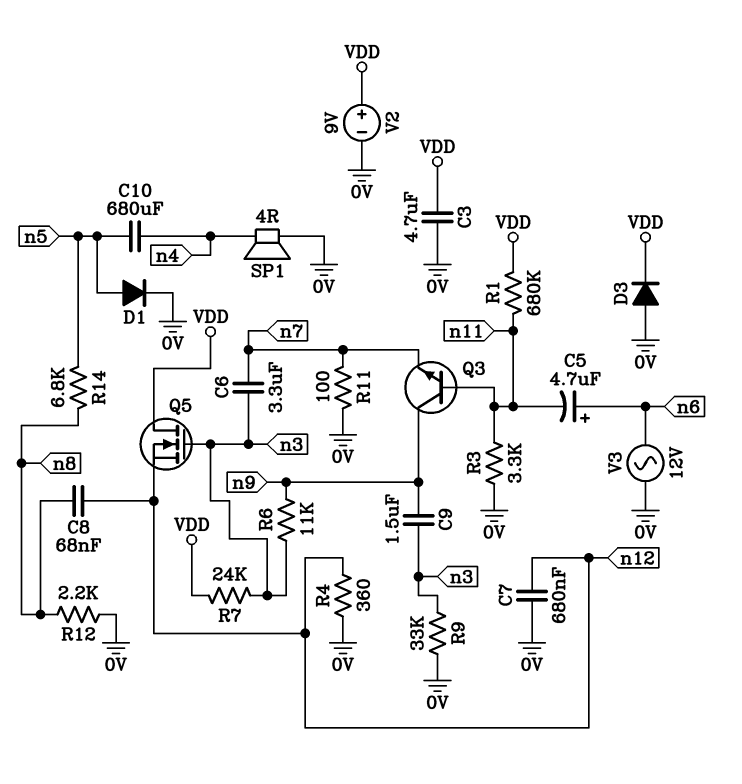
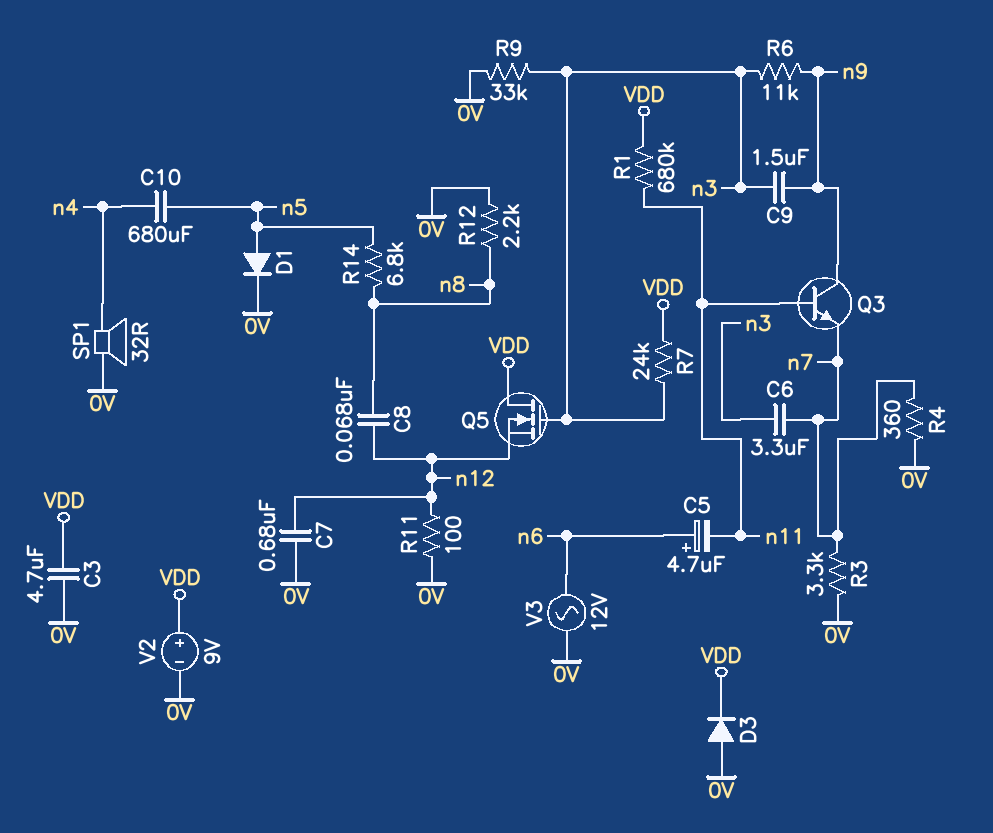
R3: 3.3k (0V, n11) -> 3.3k (0V, n7)
R4: 360 (0V, n12) -> 360 (0V, n7)
R11: 100 (0V, n7) -> 100 (0V, n12)
SP1: speaker 4R (0V, n4) -> speaker 32R (0V, n4)

